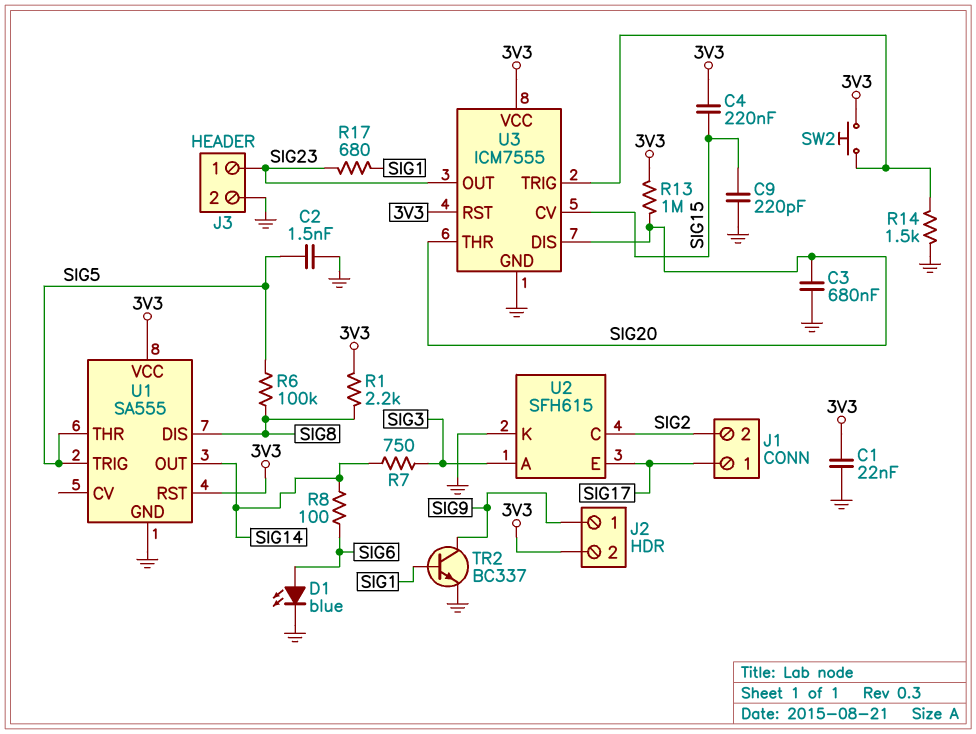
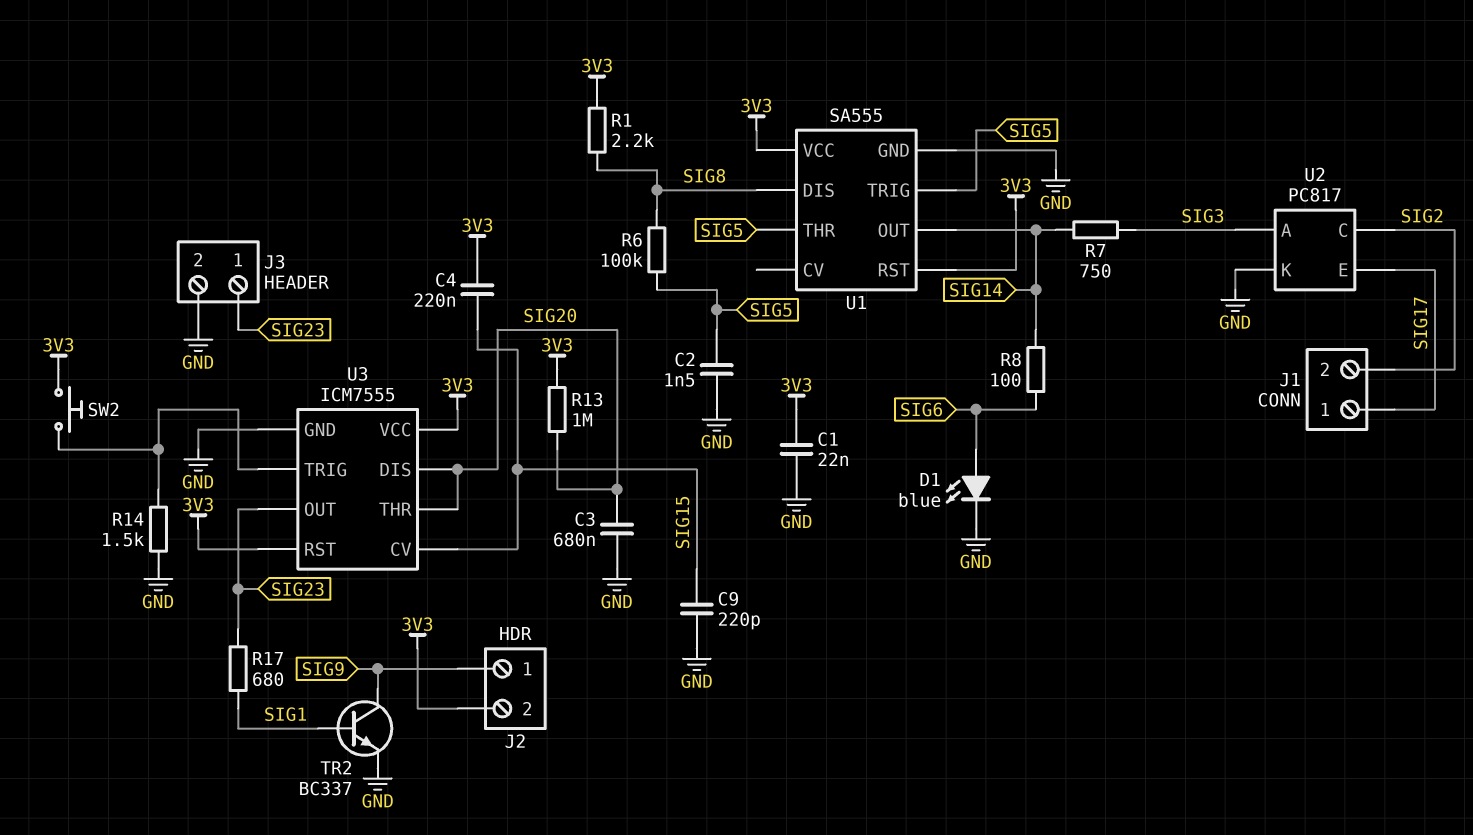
U2: SFH615 -> PC817

